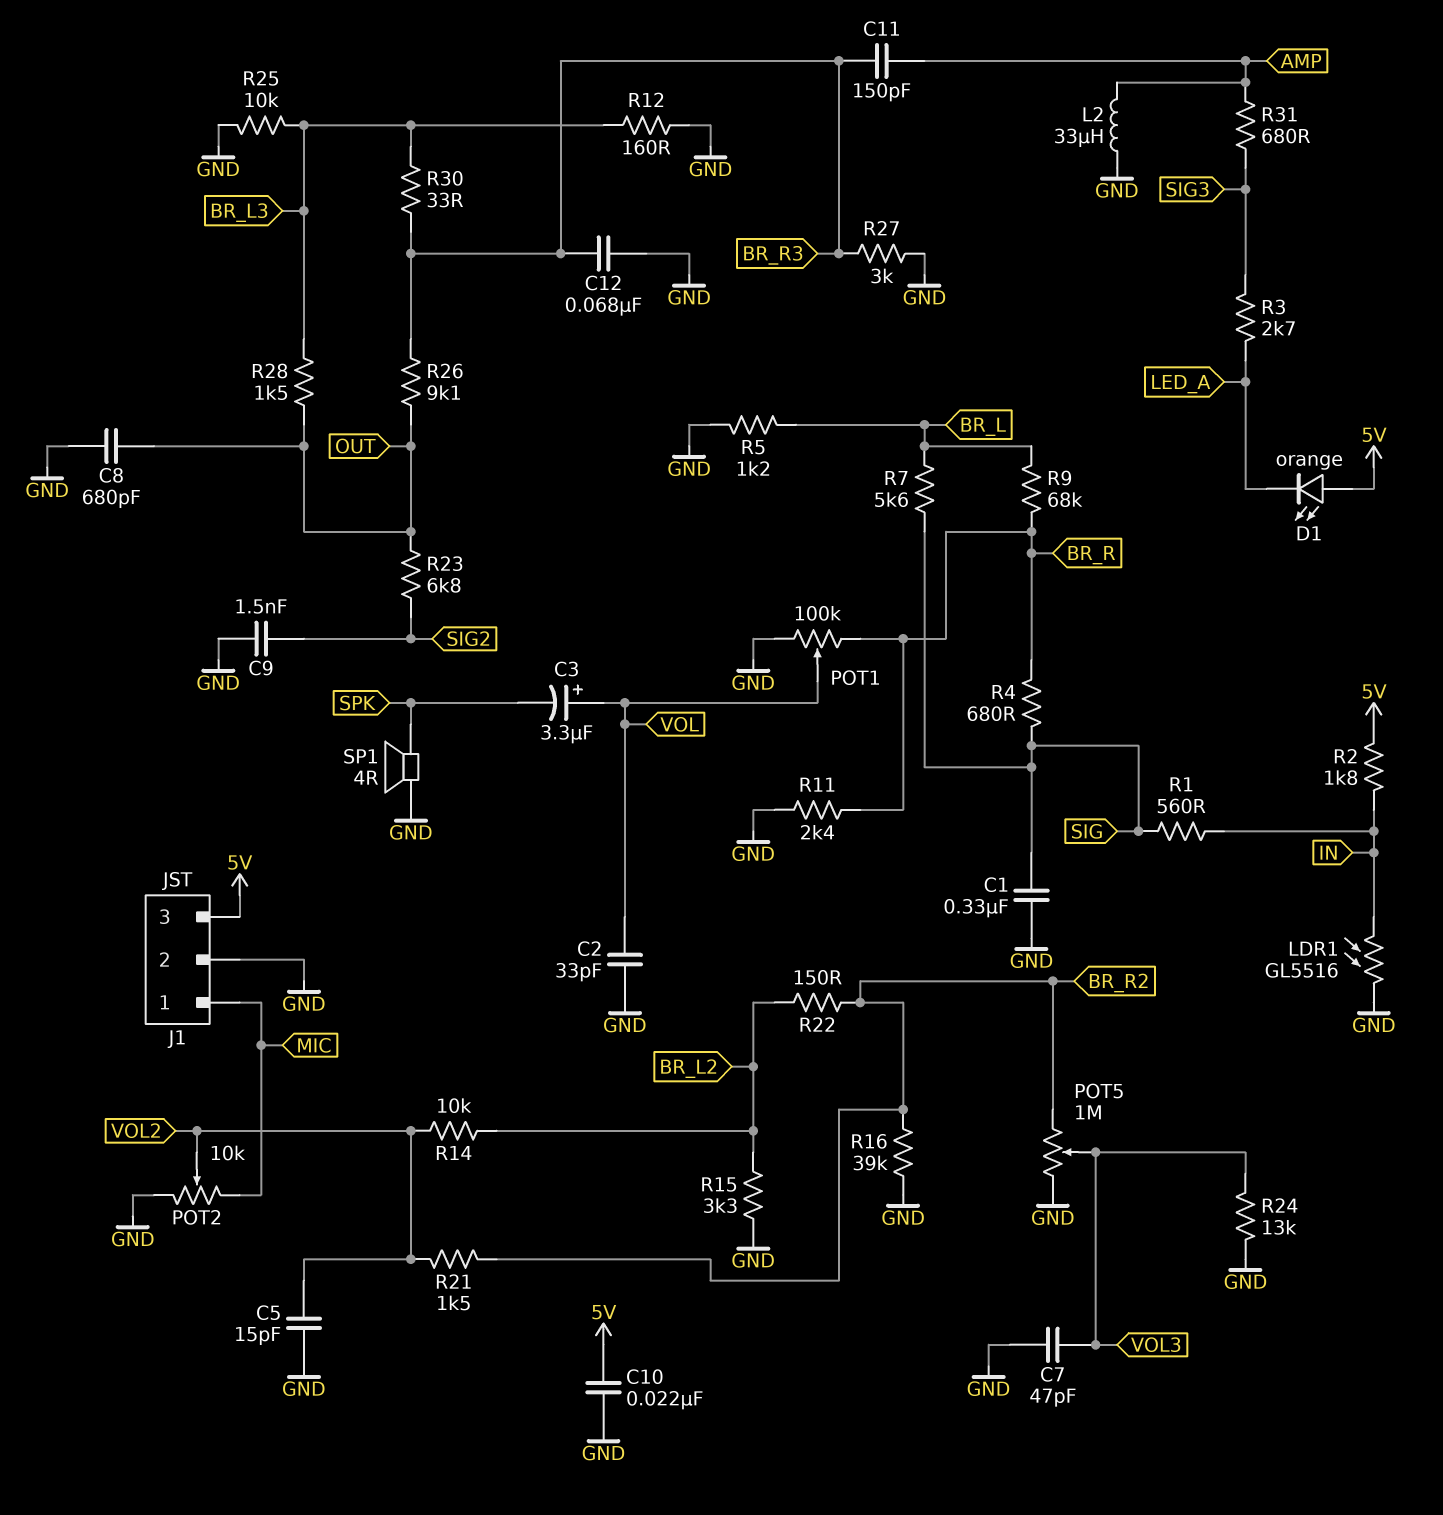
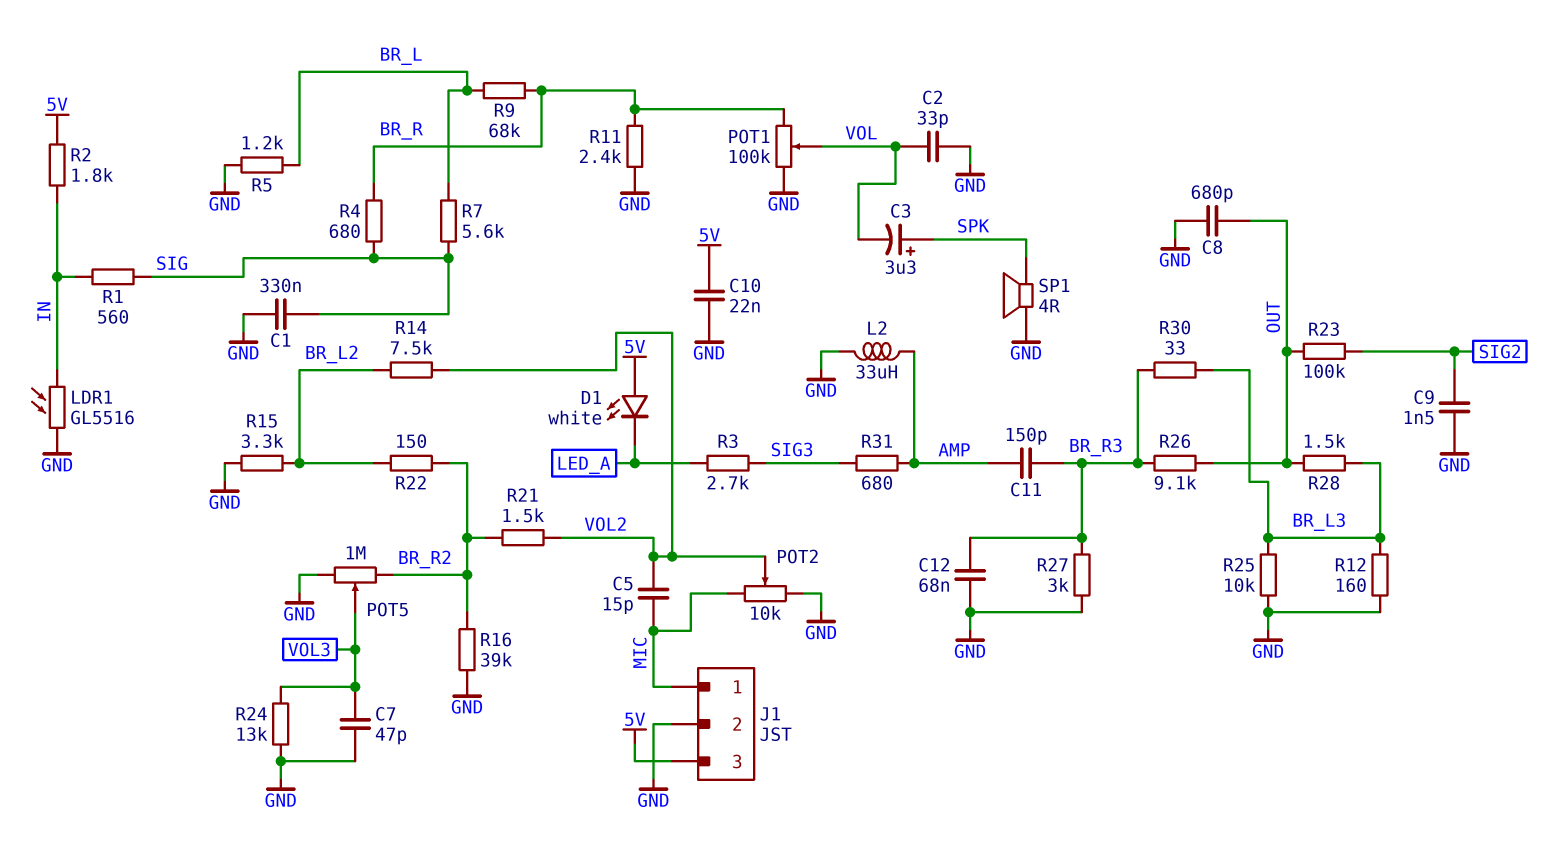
C3: 3.3uF (plus VOL, minus SPK) -> 3.3uF (plus SPK, minus VOL)
C5: 15pF (GND, VOL2) -> 15pF (MIC, VOL2)
D1: LED orange (A 5V, K LED_A) -> LED white (A 5V, K LED_A)
R14: 10k (BR_L2, VOL2) -> 7.5k (BR_L2, VOL2)
R23: 6.8k (OUT, SIG2) -> 100k (OUT, SIG2)

